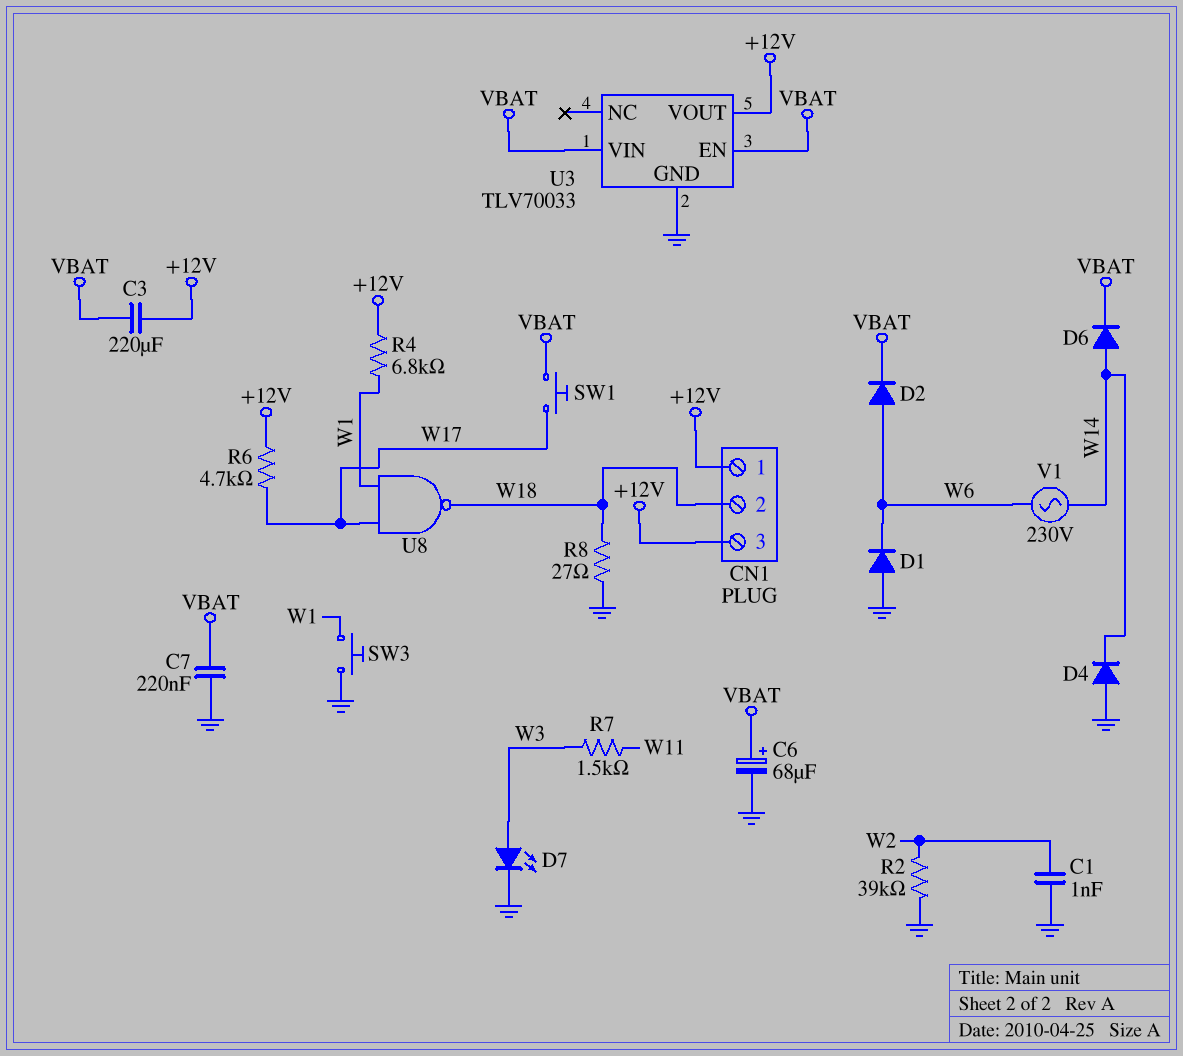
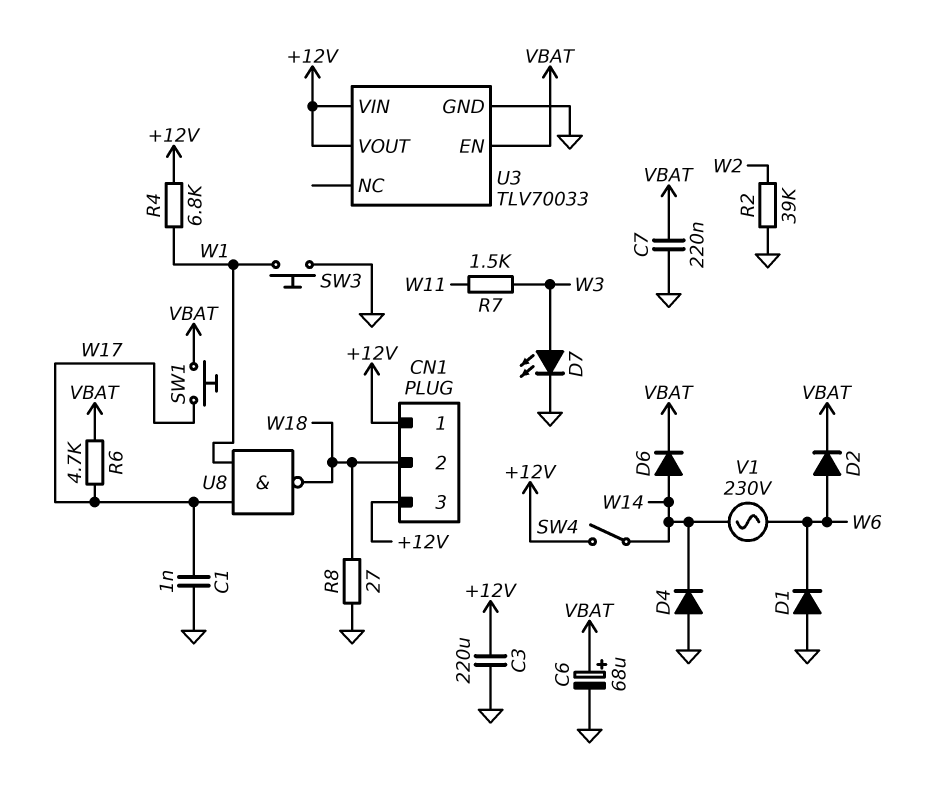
C1: 1nF (GND, W2) -> 1nF (GND, W17)
C3: 220uF (+12V, VBAT) -> 220uF (+12V, GND)
R6: 4.7k (+12V, W17) -> 4.7k (VBAT, W17)
SW4: none -> switch (+12V, W14)
U3 pin VIN: VBAT -> +12V

